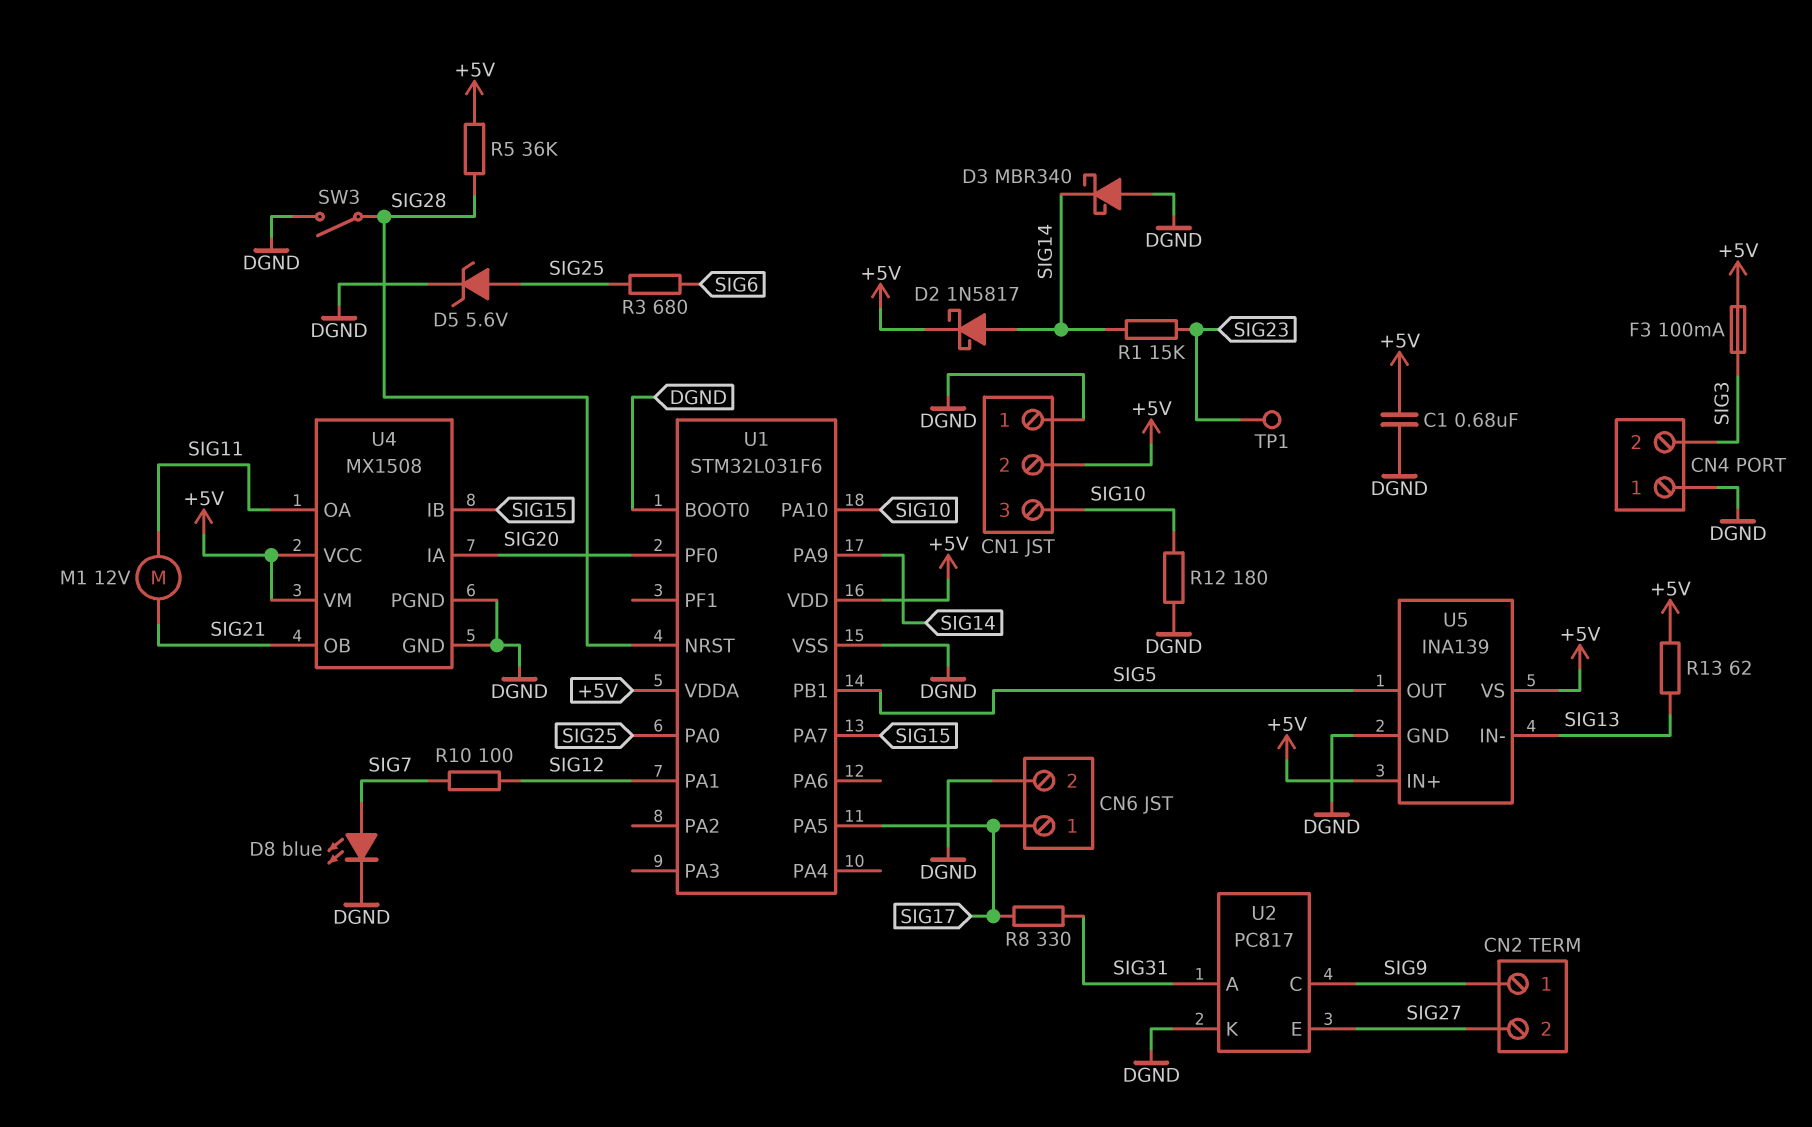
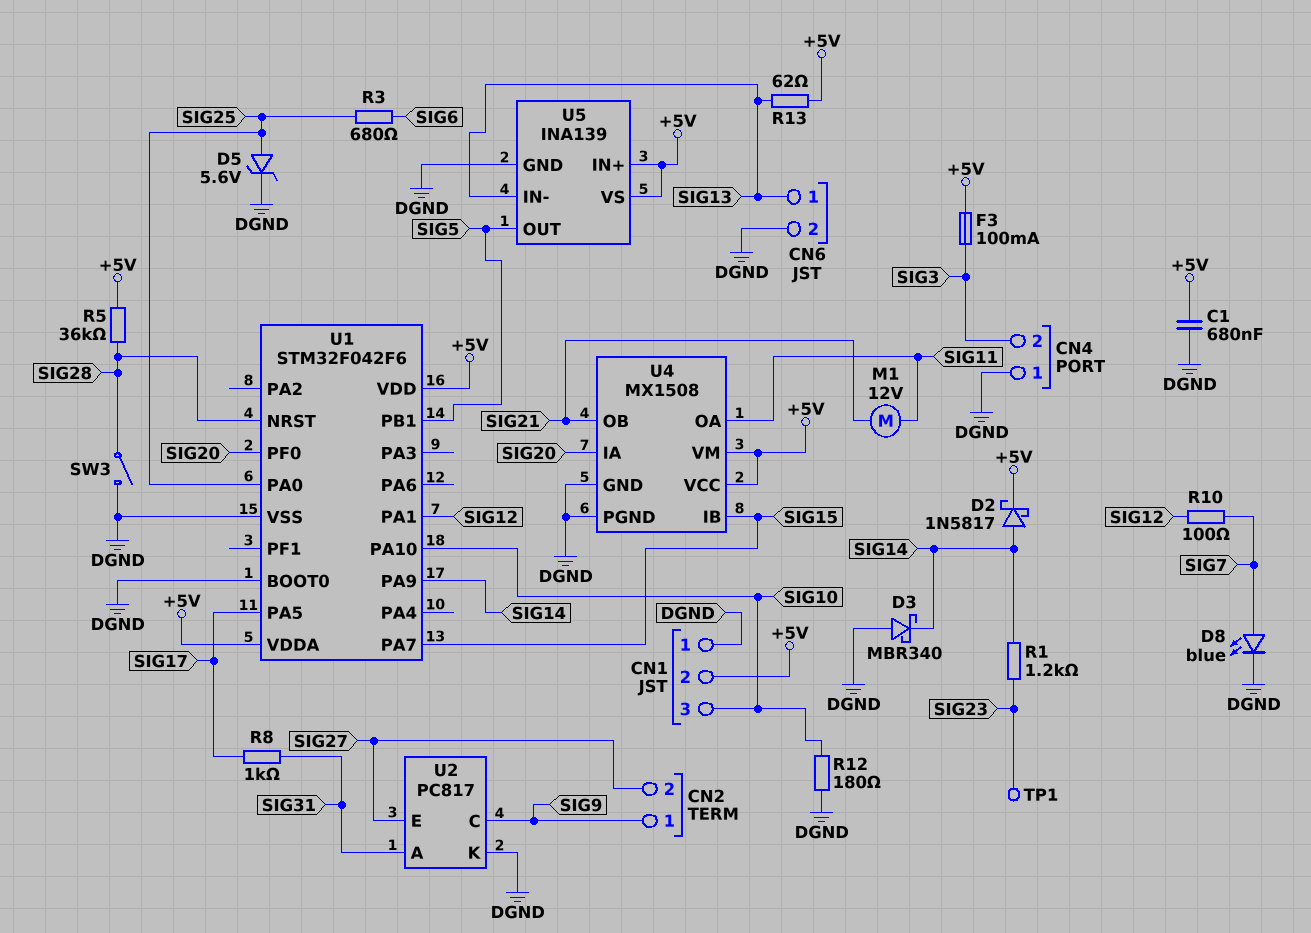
CN6 pin 1: SIG17 -> SIG13
R1: 15k (SIG14, SIG23) -> 1.2k (SIG14, SIG23)
R8: 330 (SIG17, SIG31) -> 1k (SIG17, SIG31)
U1: STM32L031F6 -> STM32F042F6

